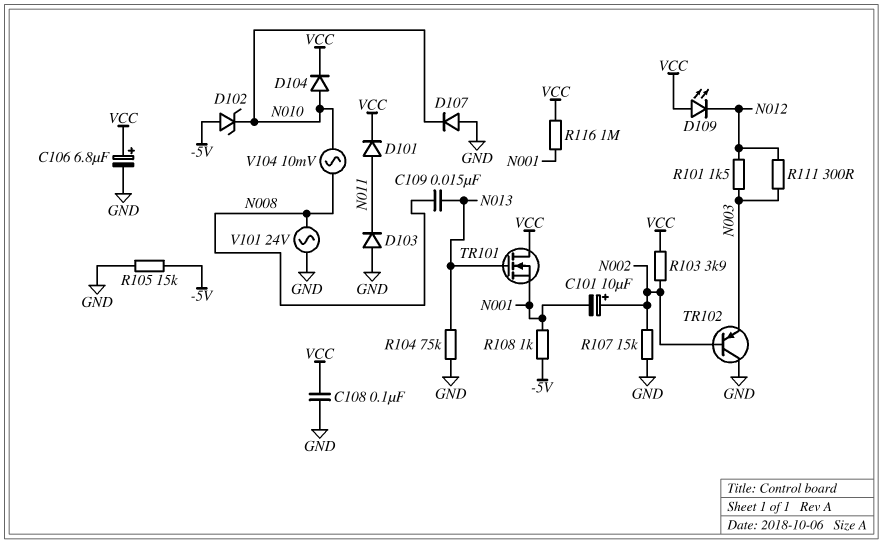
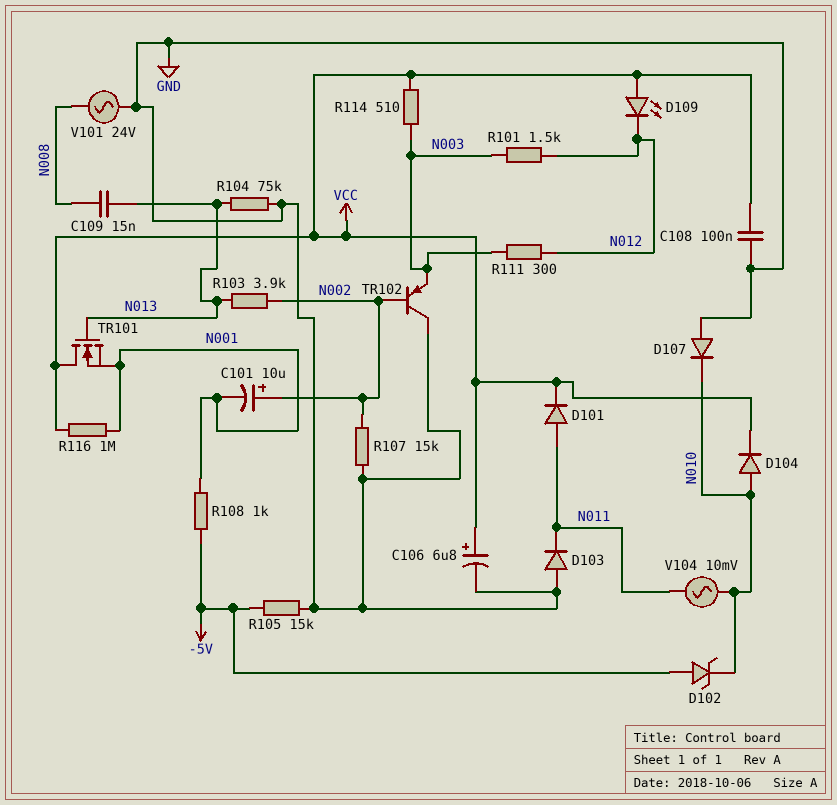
R103: 3.9k (N002, VCC) -> 3.9k (N002, N013)
R114: none -> 510 (N003, VCC)
V104: AC 10mV (N008, N010) -> AC 10mV (N010, N011)

